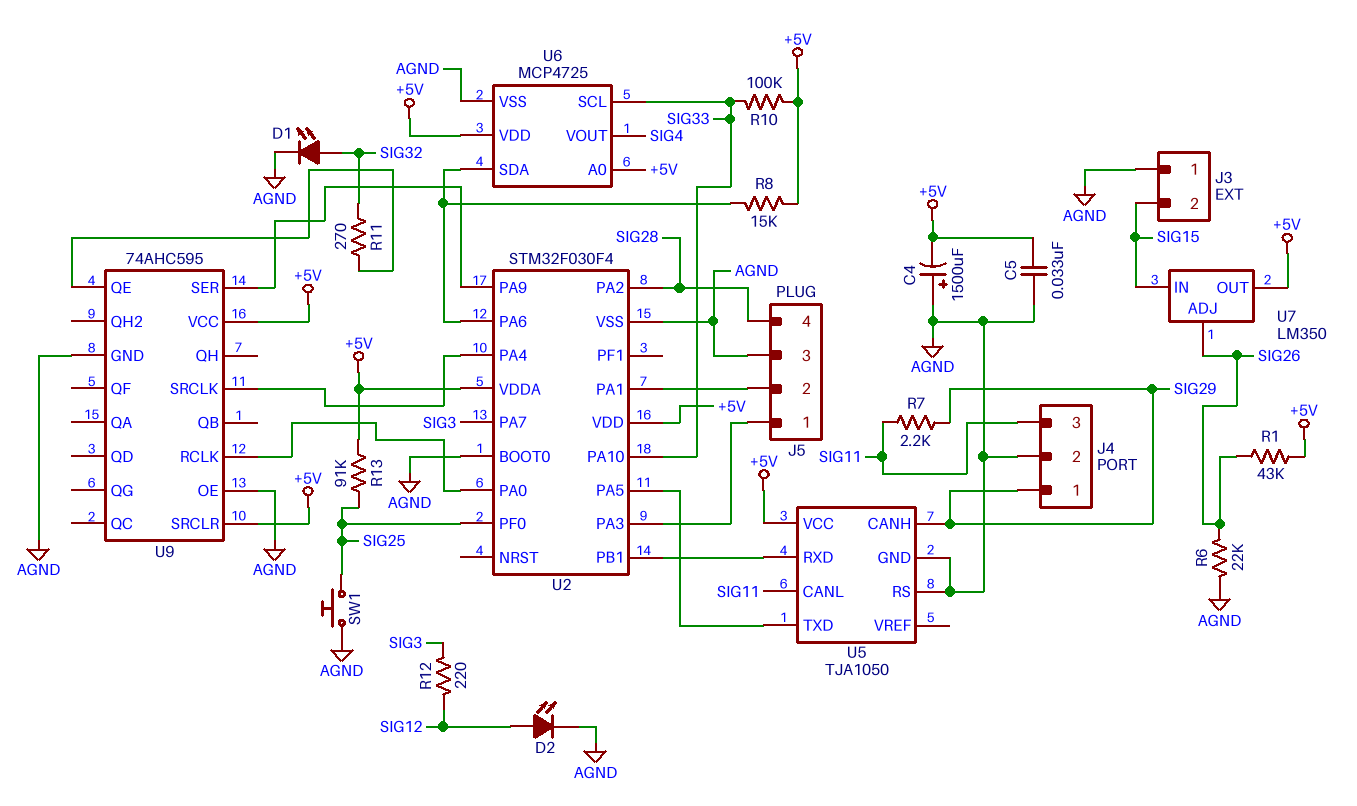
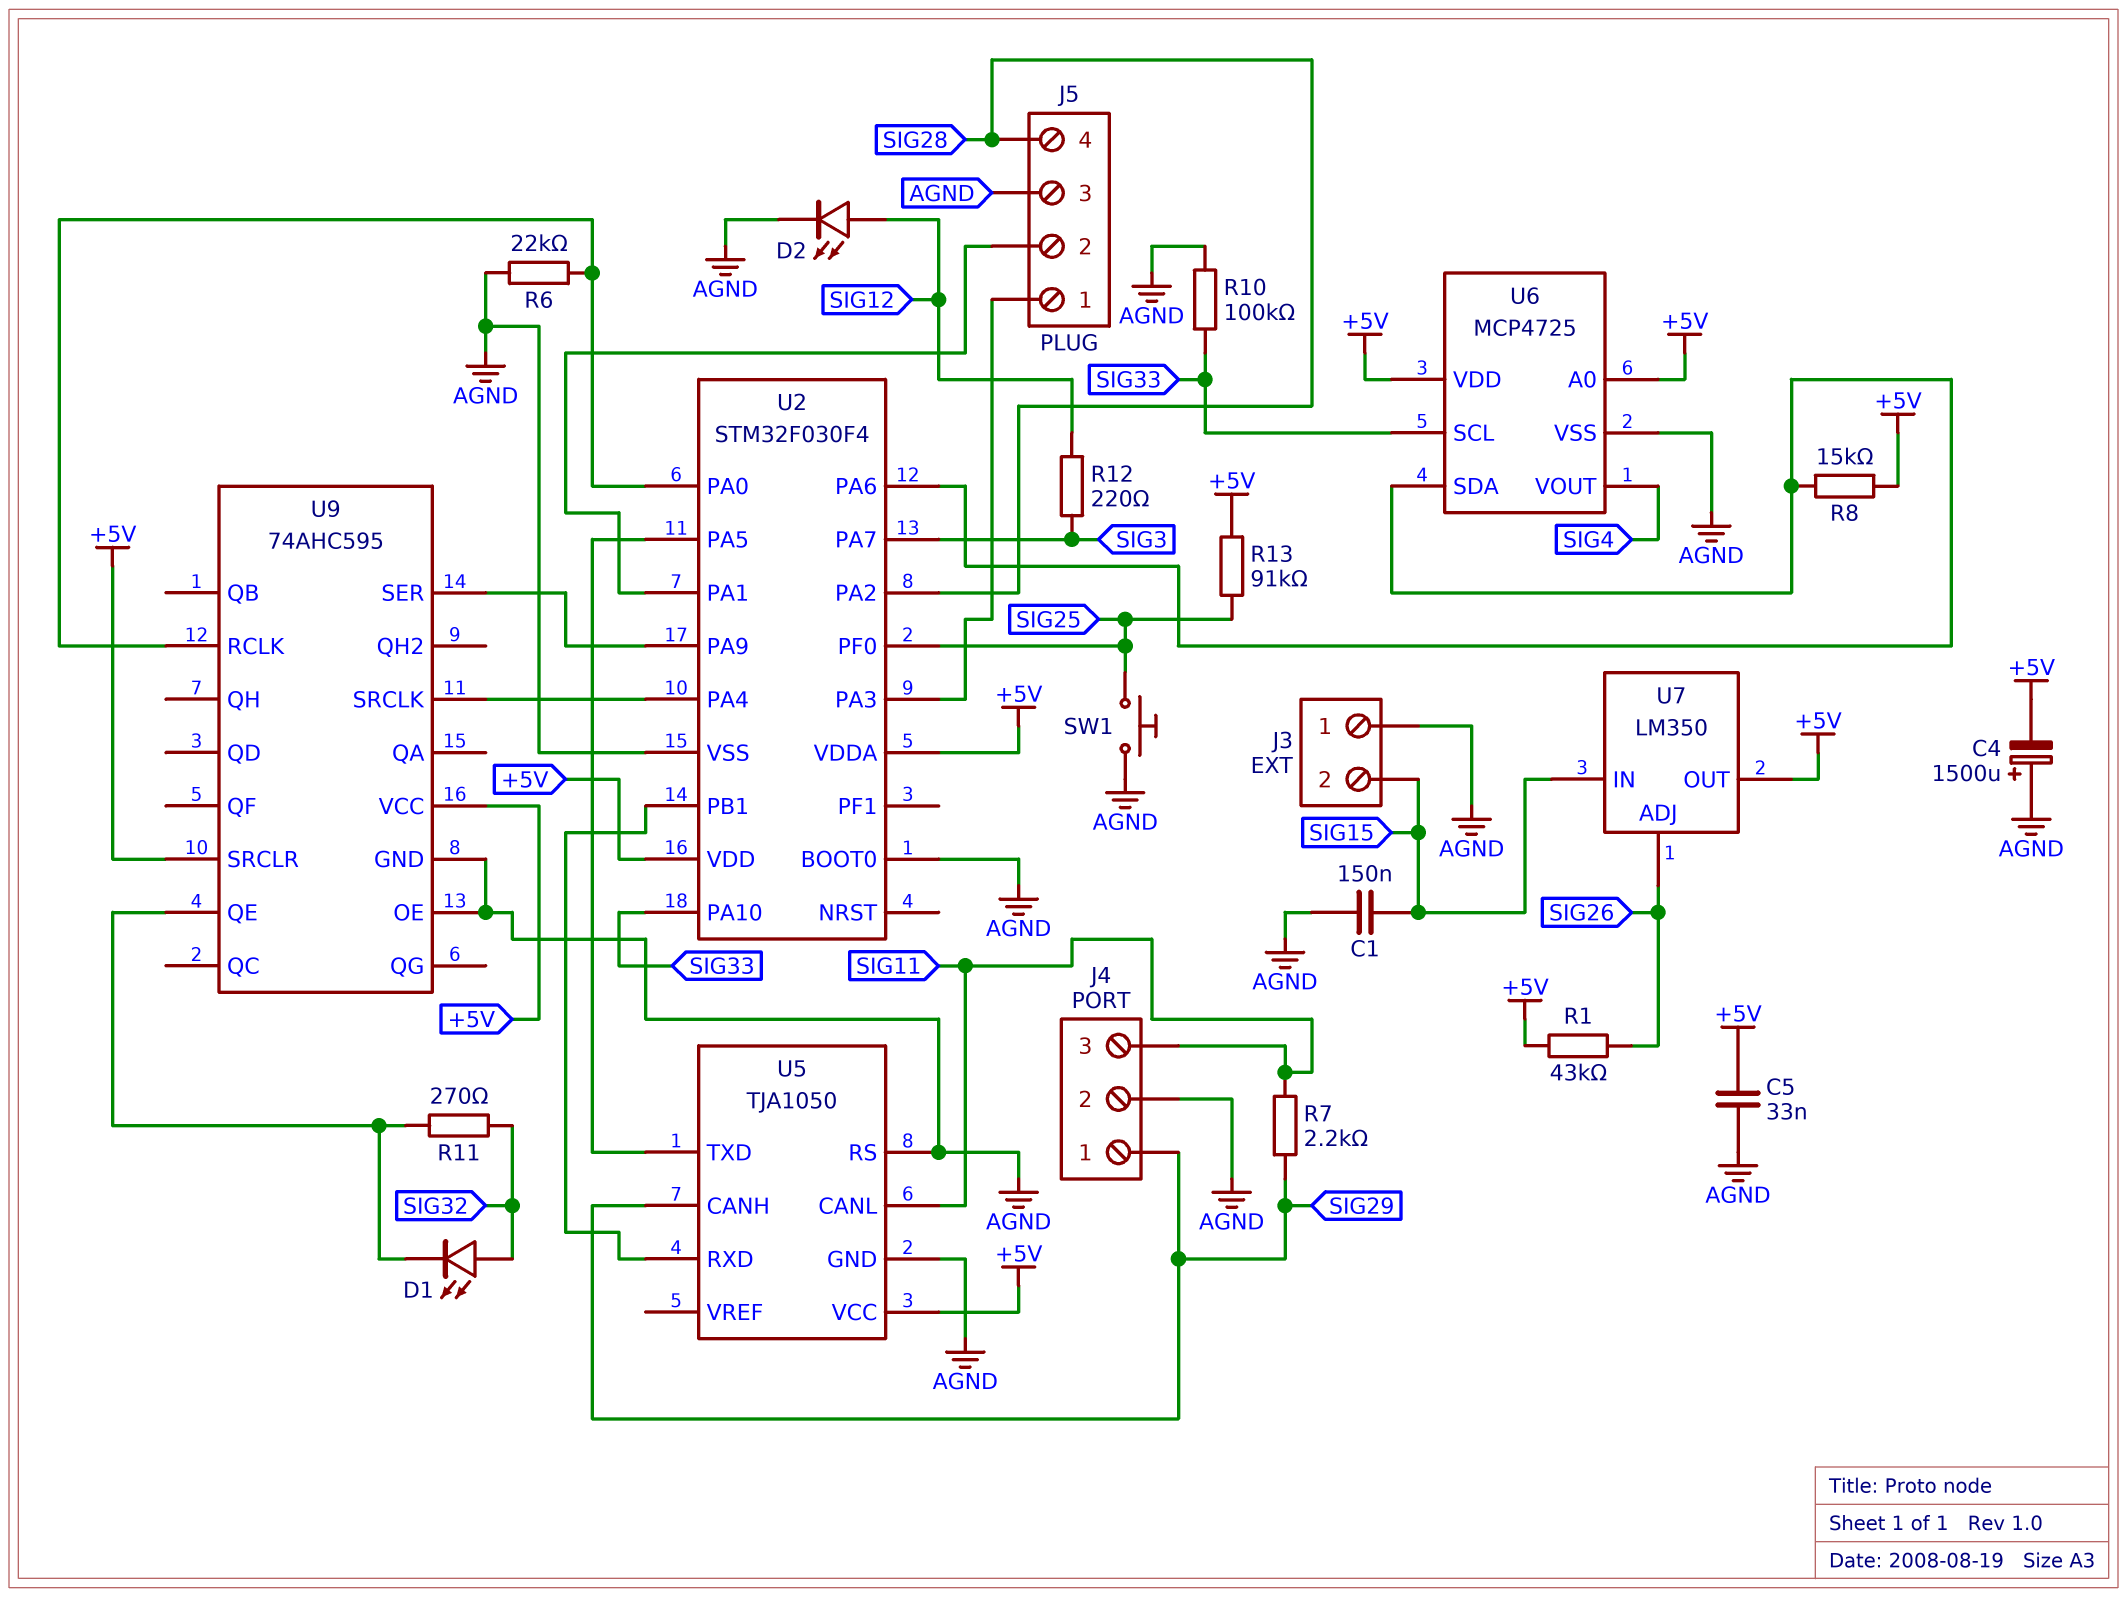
C1: none -> 150nF (AGND, SIG15)
D1: LED (A SIG32, K AGND) -> LED (A SIG32, K U9/QE)
R6: 22k (AGND, SIG26) -> 22k (AGND, U2/PA0)
R10: 100k (+5V, SIG33) -> 100k (AGND, SIG33)

